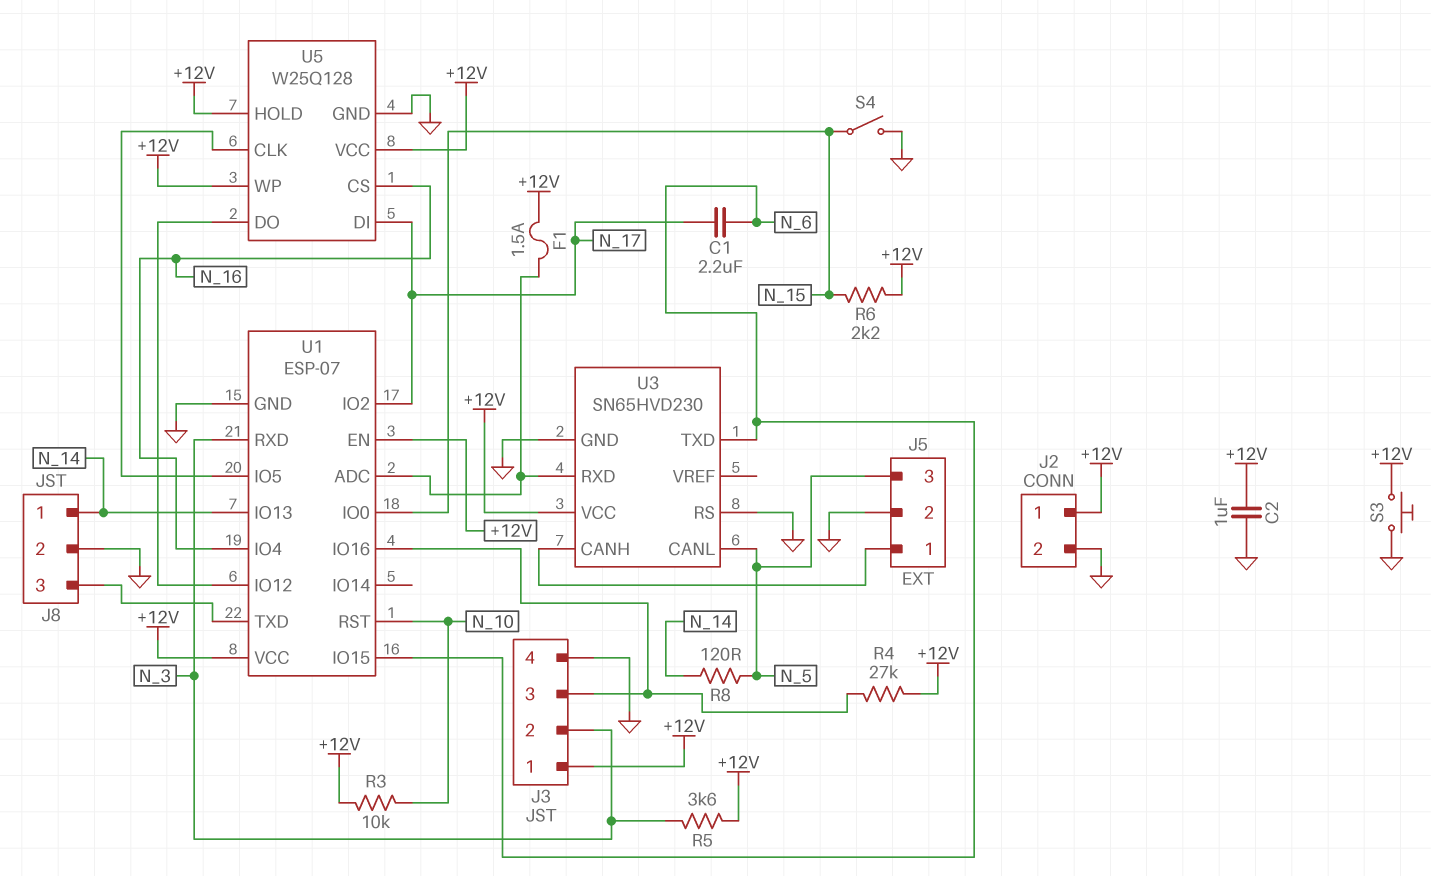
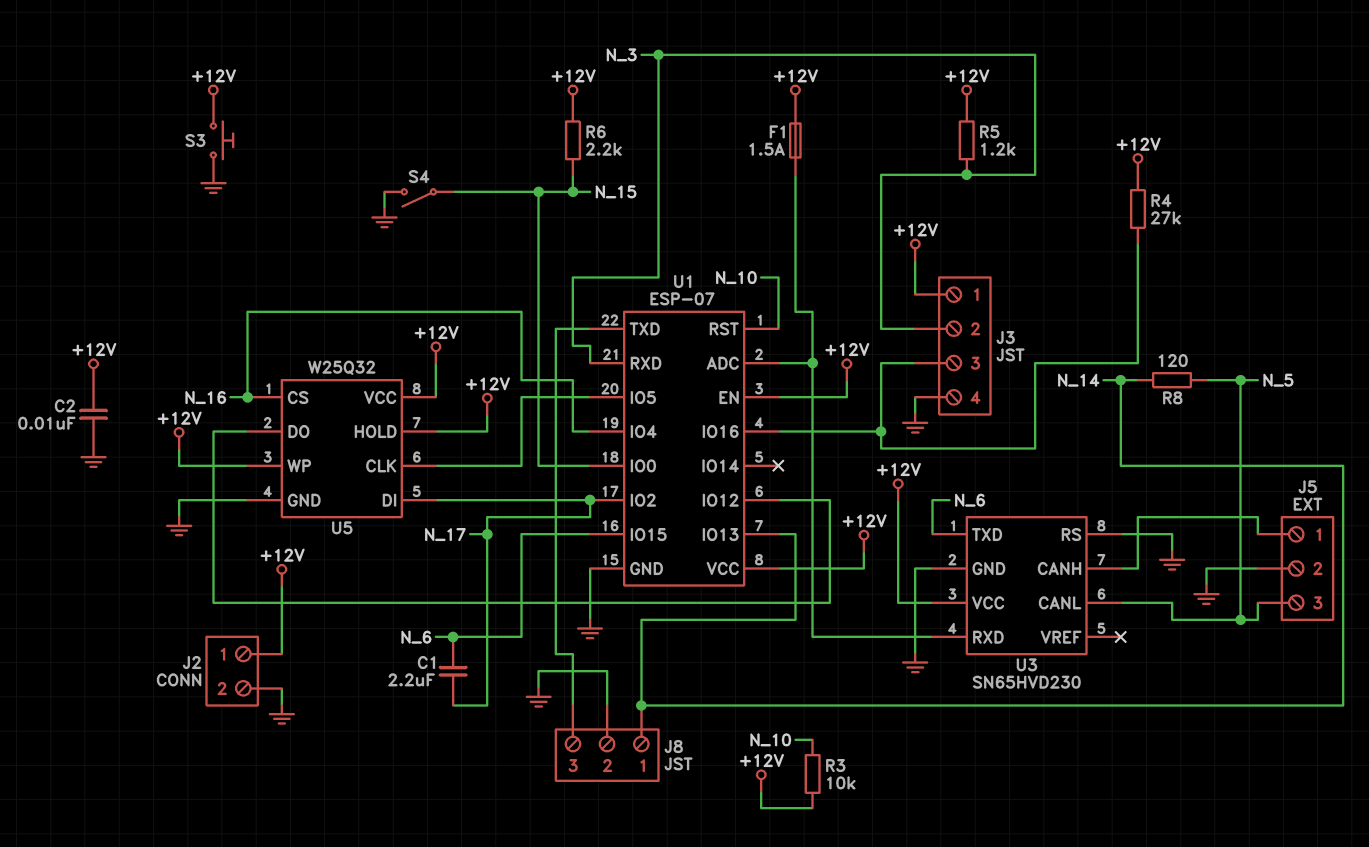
C2: 1uF (+12V, GND) -> 10nF (+12V, GND)
R5: 3.6k (+12V, N_3) -> 1.2k (+12V, N_3)
U5: W25Q128 -> W25Q32

